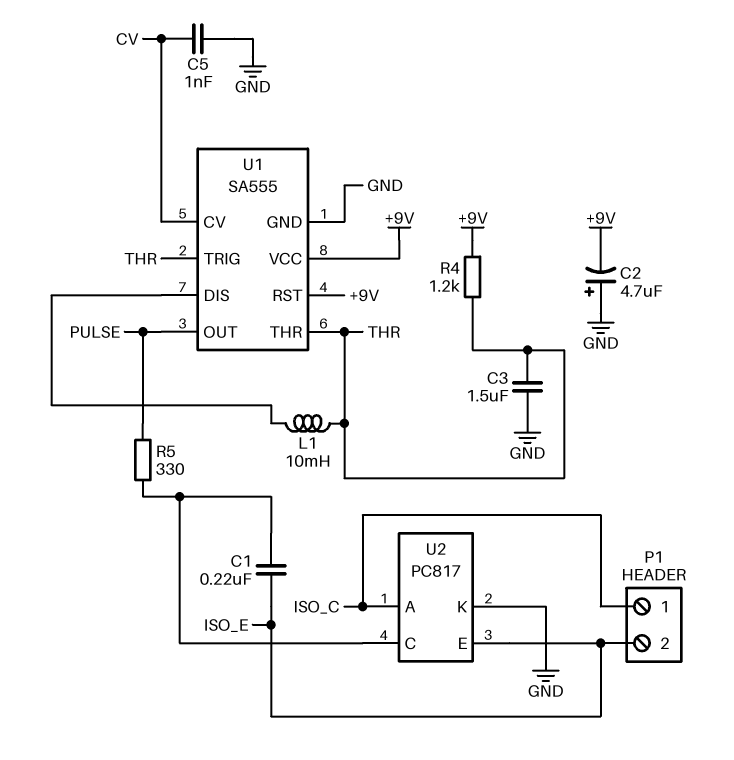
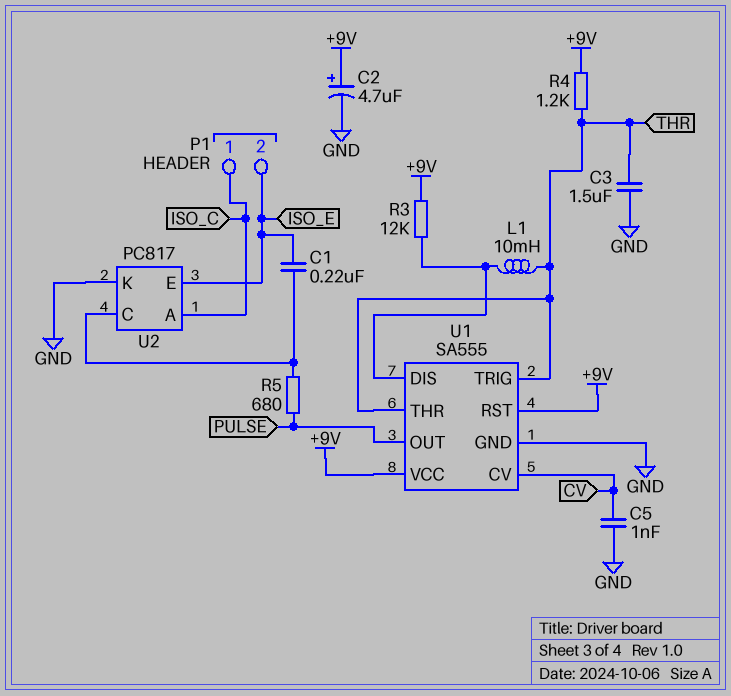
C2: 4.7uF (plus GND, minus +9V) -> 4.7uF (plus +9V, minus GND)
R3: none -> 12k (+9V, U1/DIS)
R5: 330 (PULSE, U2/C) -> 680 (PULSE, U2/C)

